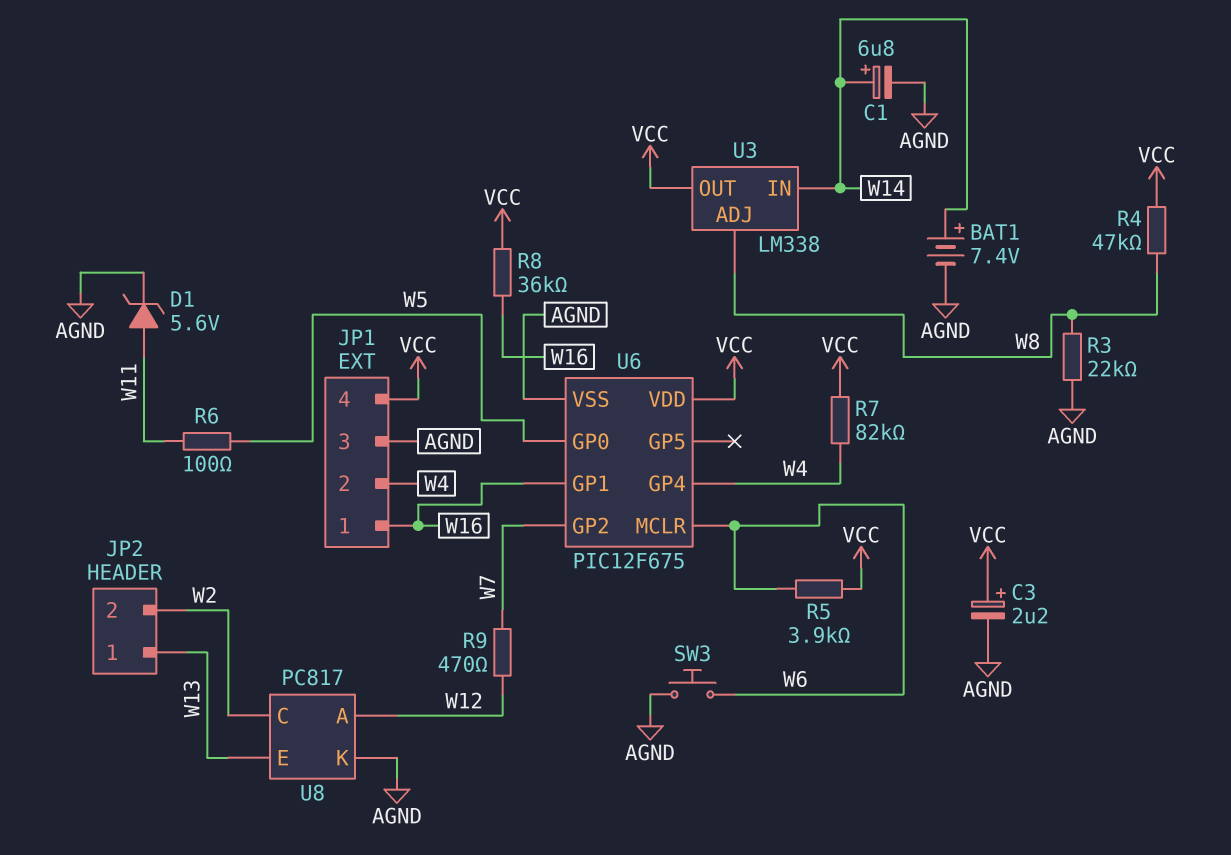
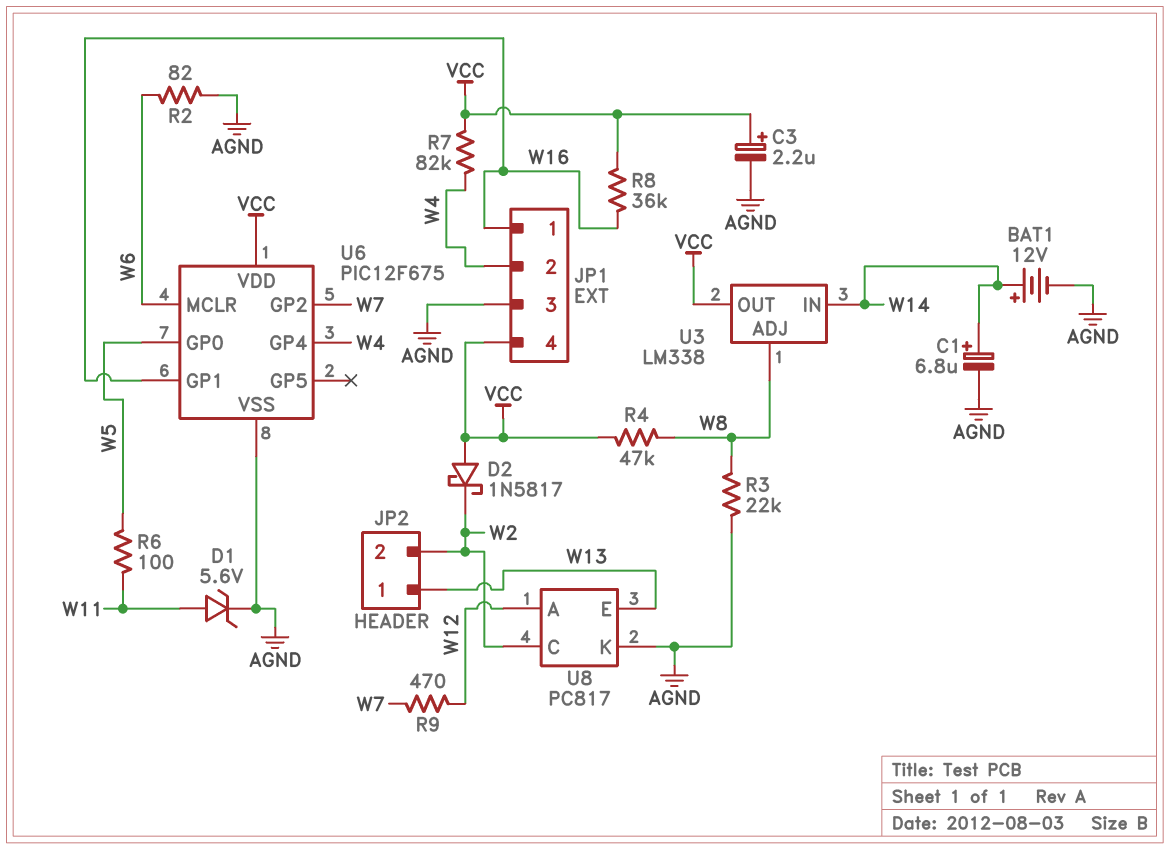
BAT1: 7.4V (plus W14, minus AGND) -> 12V (plus W14, minus AGND)
D2: none -> schottky 1N5817 (A VCC, K W2)
R2: none -> 82 (AGND, W6)
R5: 3.9k (VCC, W6) -> none
SW3: button (AGND, W6) -> none

